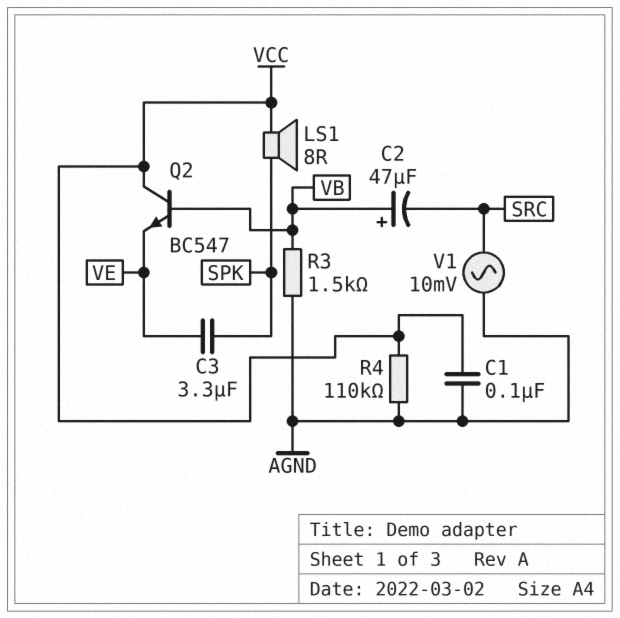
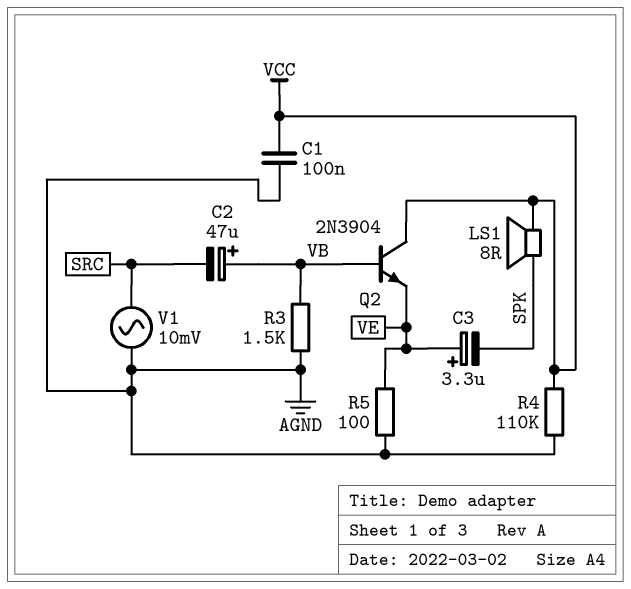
C3: 3.3uF (SPK, VE) -> 3.3uF (plus VE, minus SPK)
Q2: NPN BC547 (B VB, C VCC, E VE) -> NPN 2N3904 (B VB, C VCC, E VE)
R5: none -> 100 (AGND, VE)

